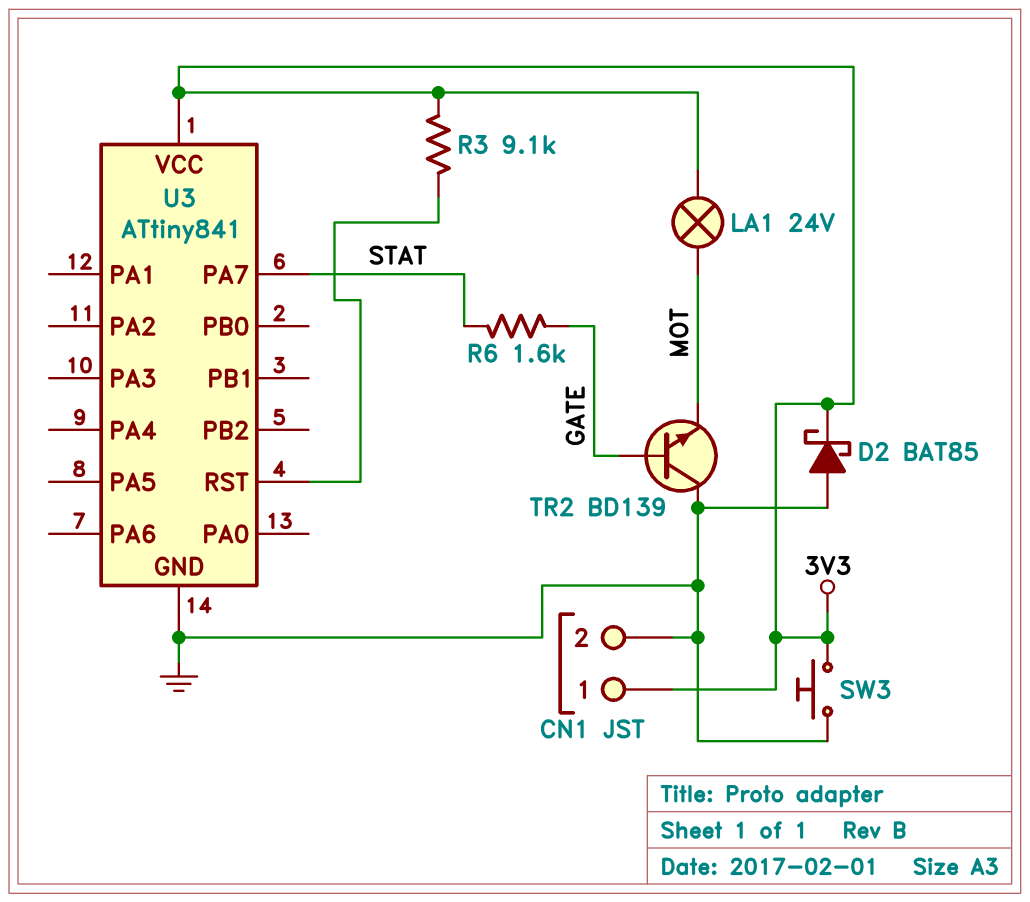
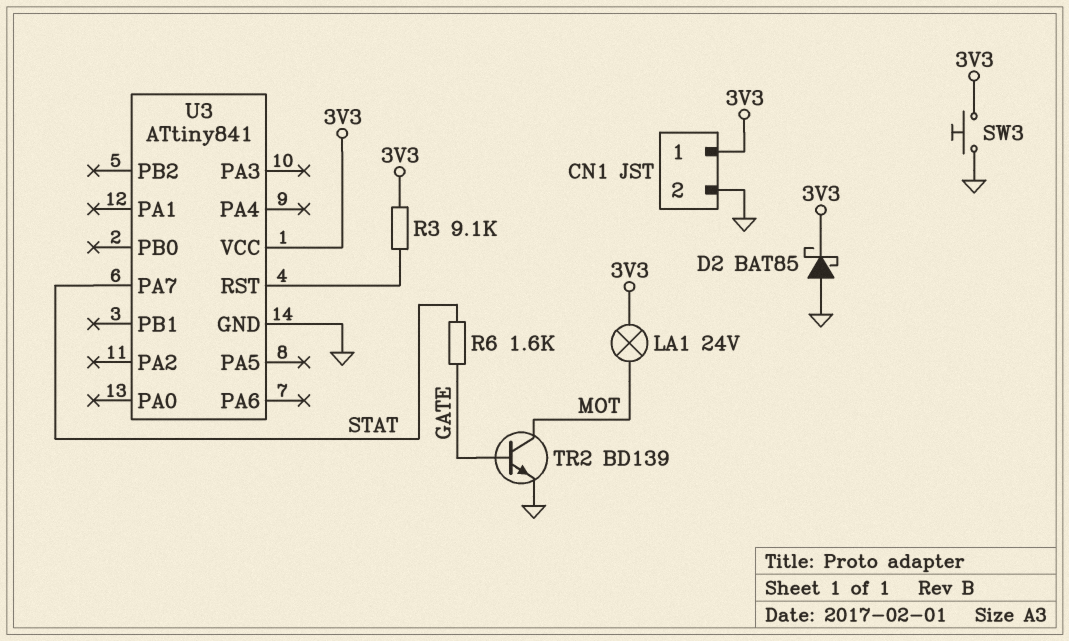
TR2: NPN BD139 (B GATE, C GND, E MOT) -> NPN BD139 (B GATE, C MOT, E GND)

